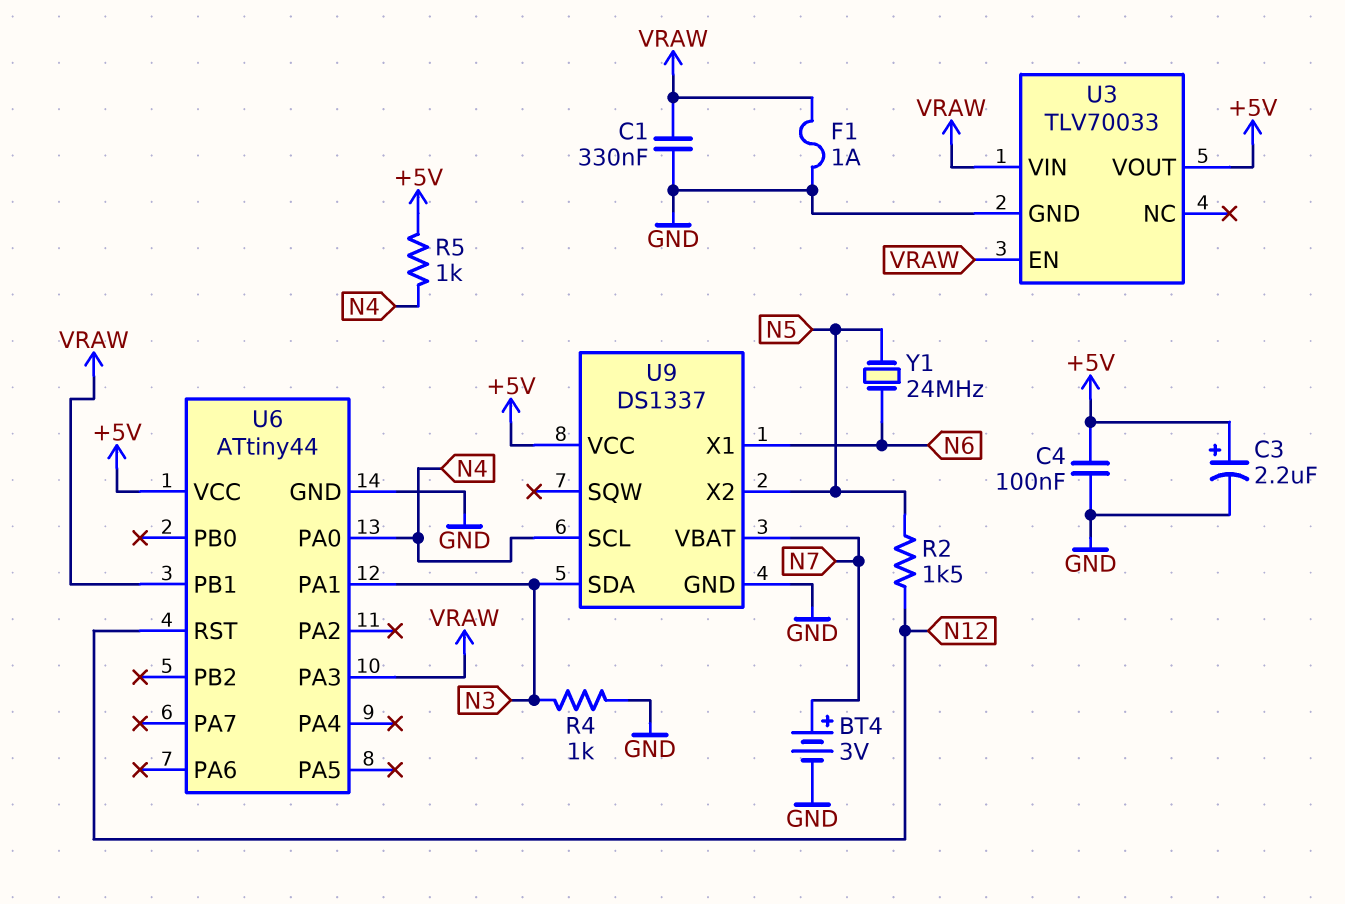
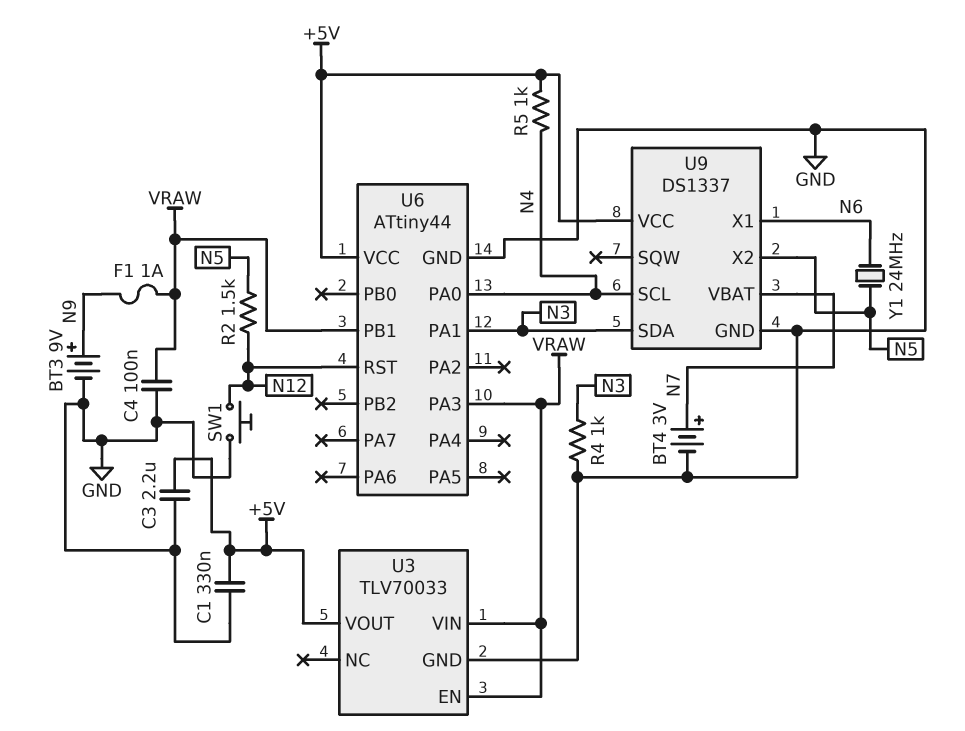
BT3: none -> 9V (plus N9, minus GND)
C1: 330nF (GND, VRAW) -> 330nF (+5V, GND)
C3: 2.2uF (plus +5V, minus GND) -> 2.2uF (+5V, GND)
C4: 100nF (+5V, GND) -> 100nF (GND, VRAW)
F1: 1A (GND, VRAW) -> 1A (N9, VRAW)
SW1: none -> button (GND, N12)

